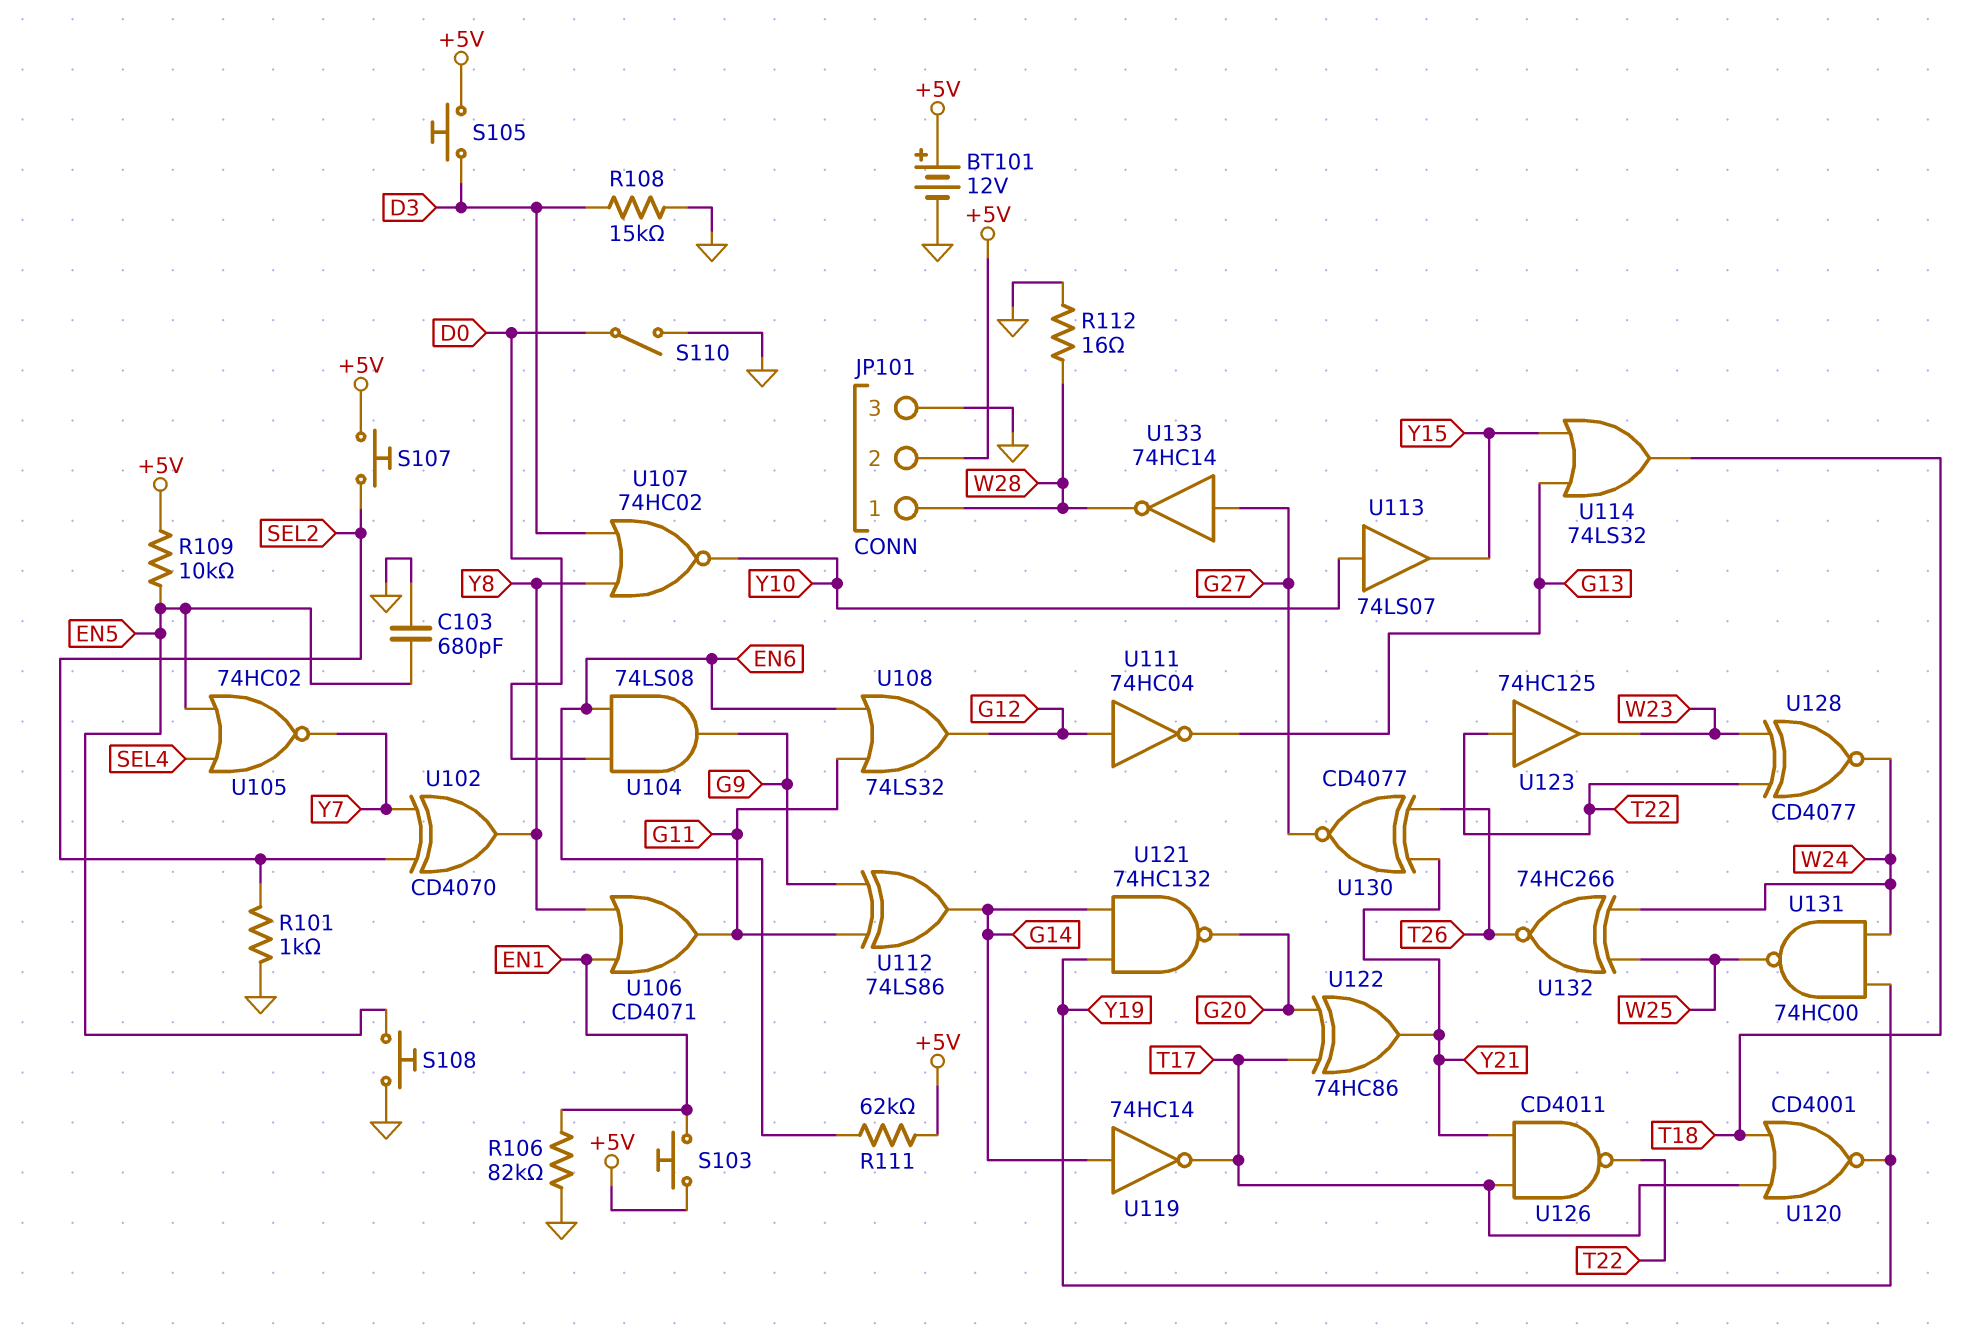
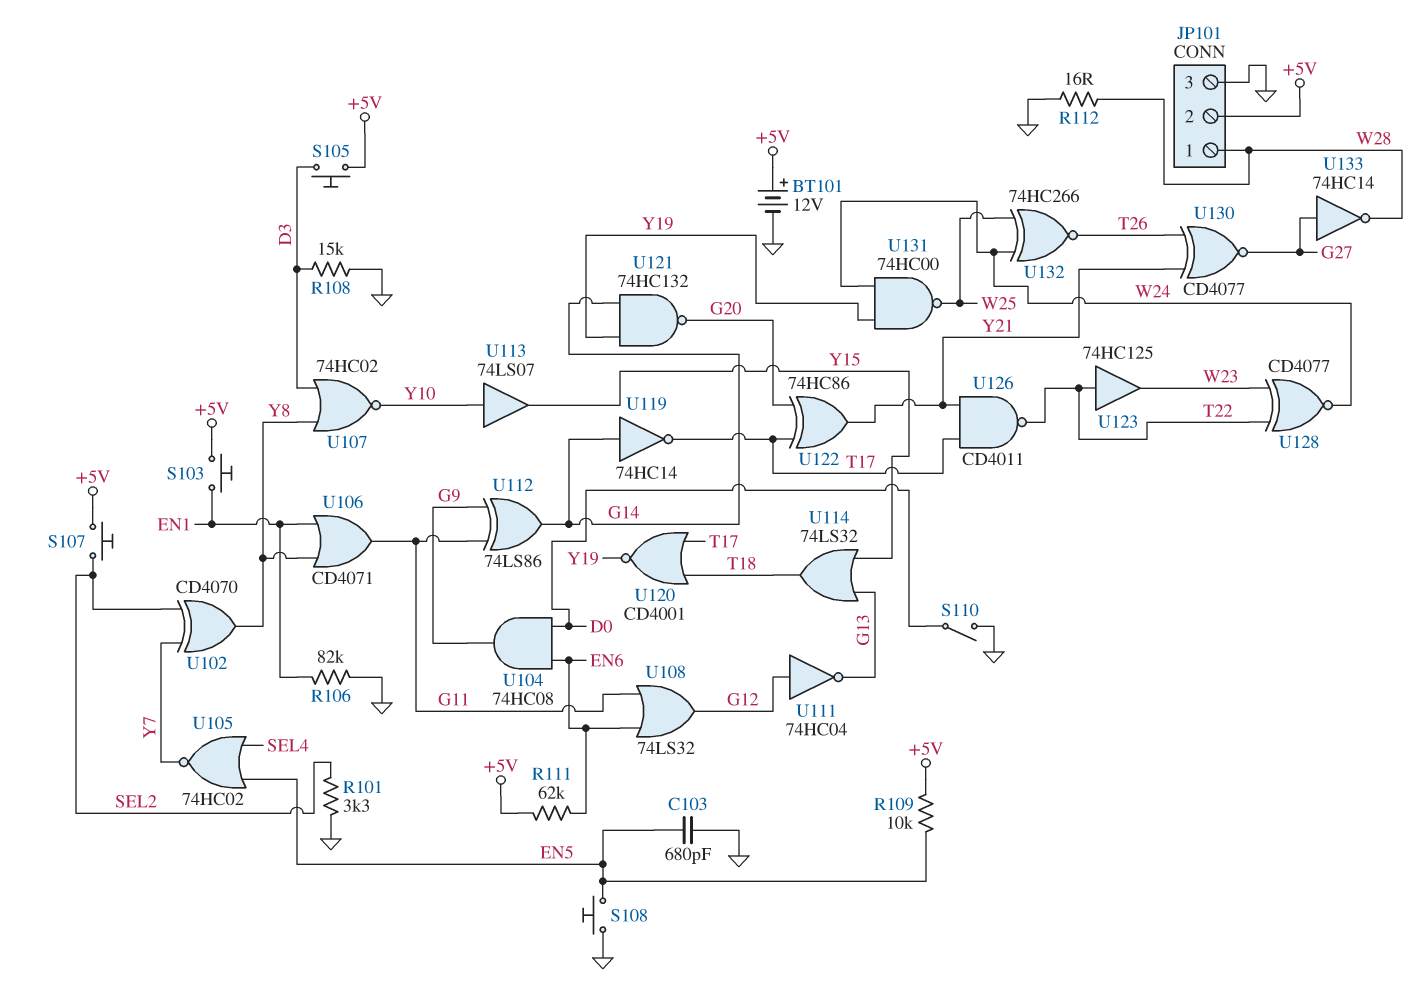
R101: 1k (GND, SEL2) -> 3.3k (GND, SEL2)
U104: AND 74LS08 (in D0, in EN6, out G9) -> AND 74HC08 (in D0, in EN6, out G9)

